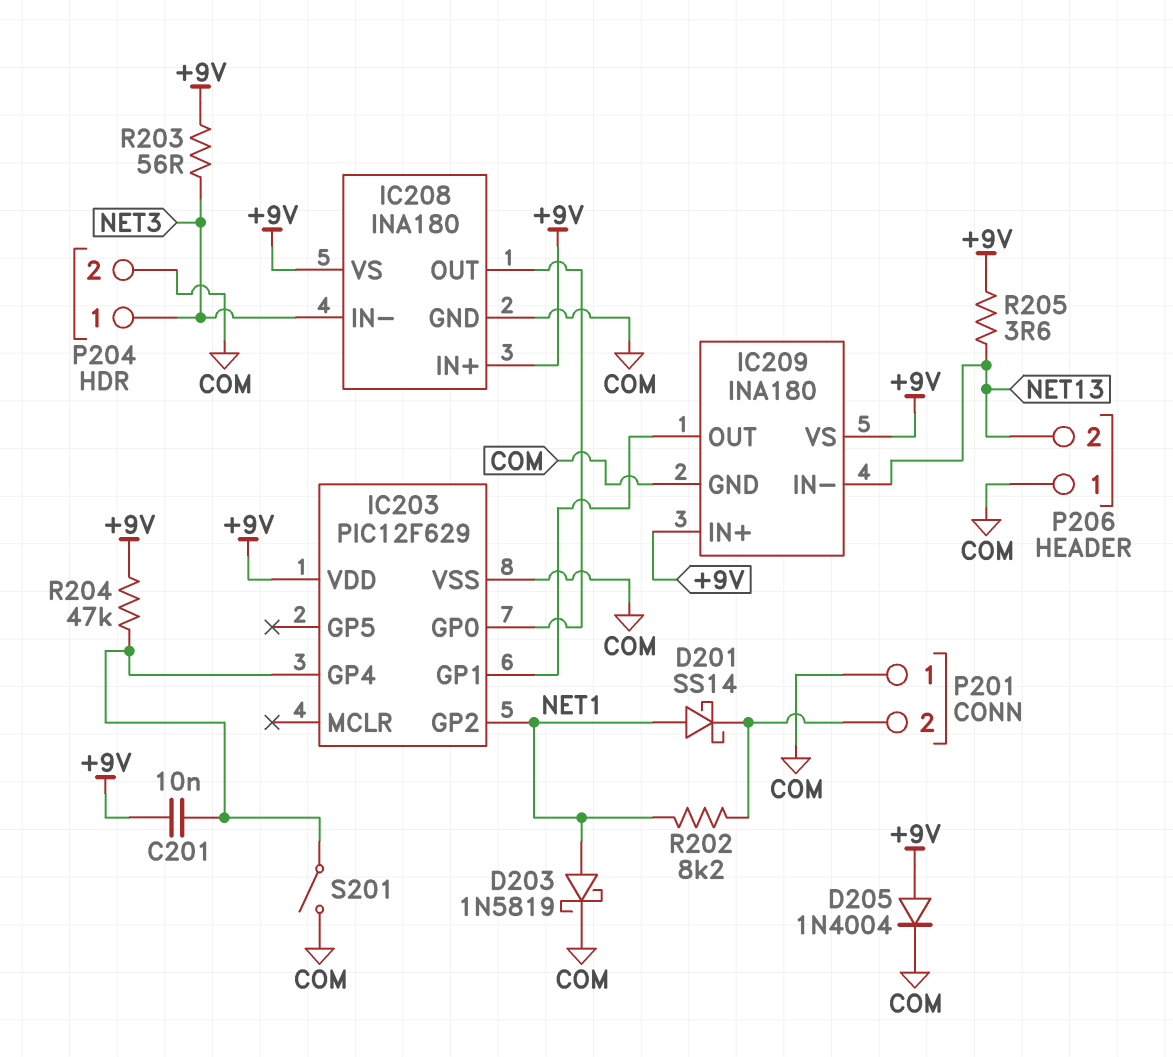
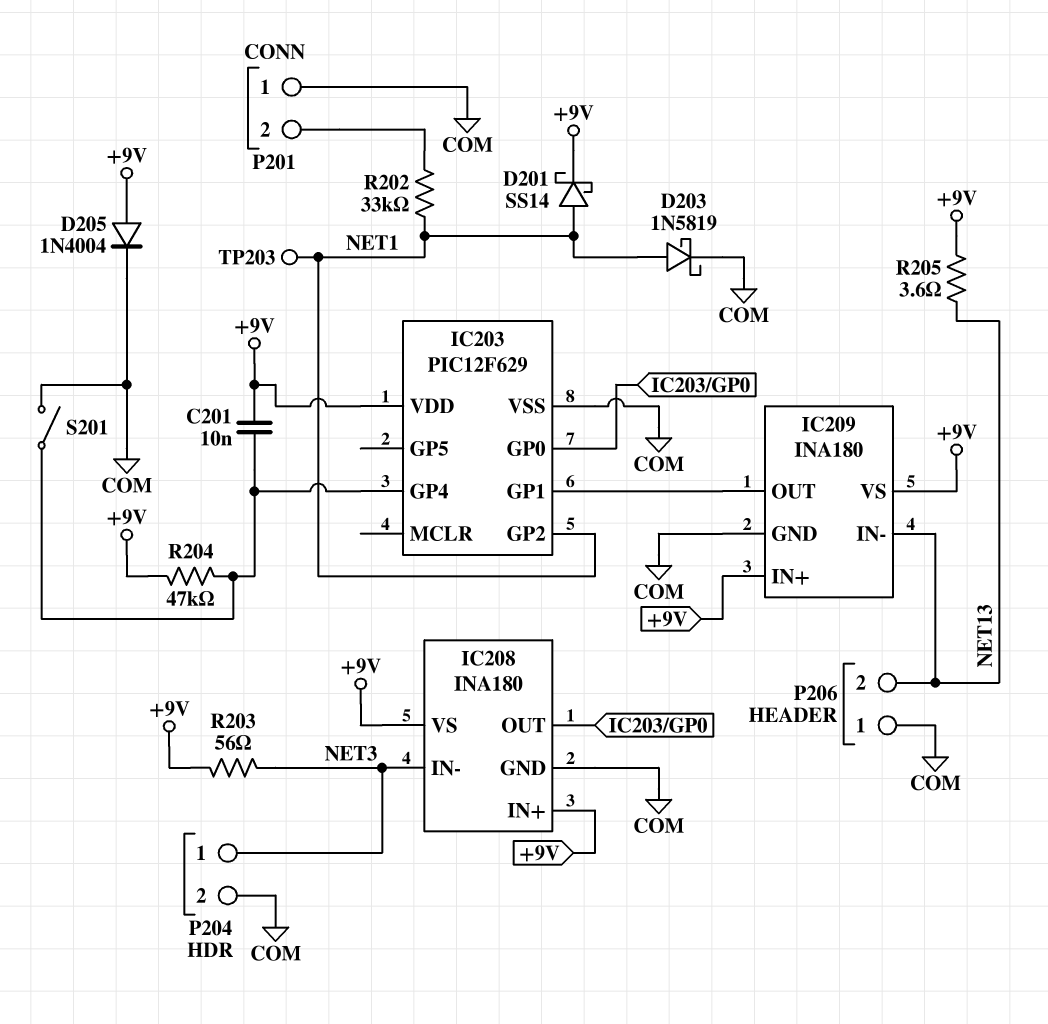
D201: schottky SS14 (A NET1, K P201/2) -> schottky SS14 (A NET1, K +9V)
R202: 8.2k (NET1, P201/2) -> 33k (NET1, P201/2)
TP203: none -> test point (NET1)

